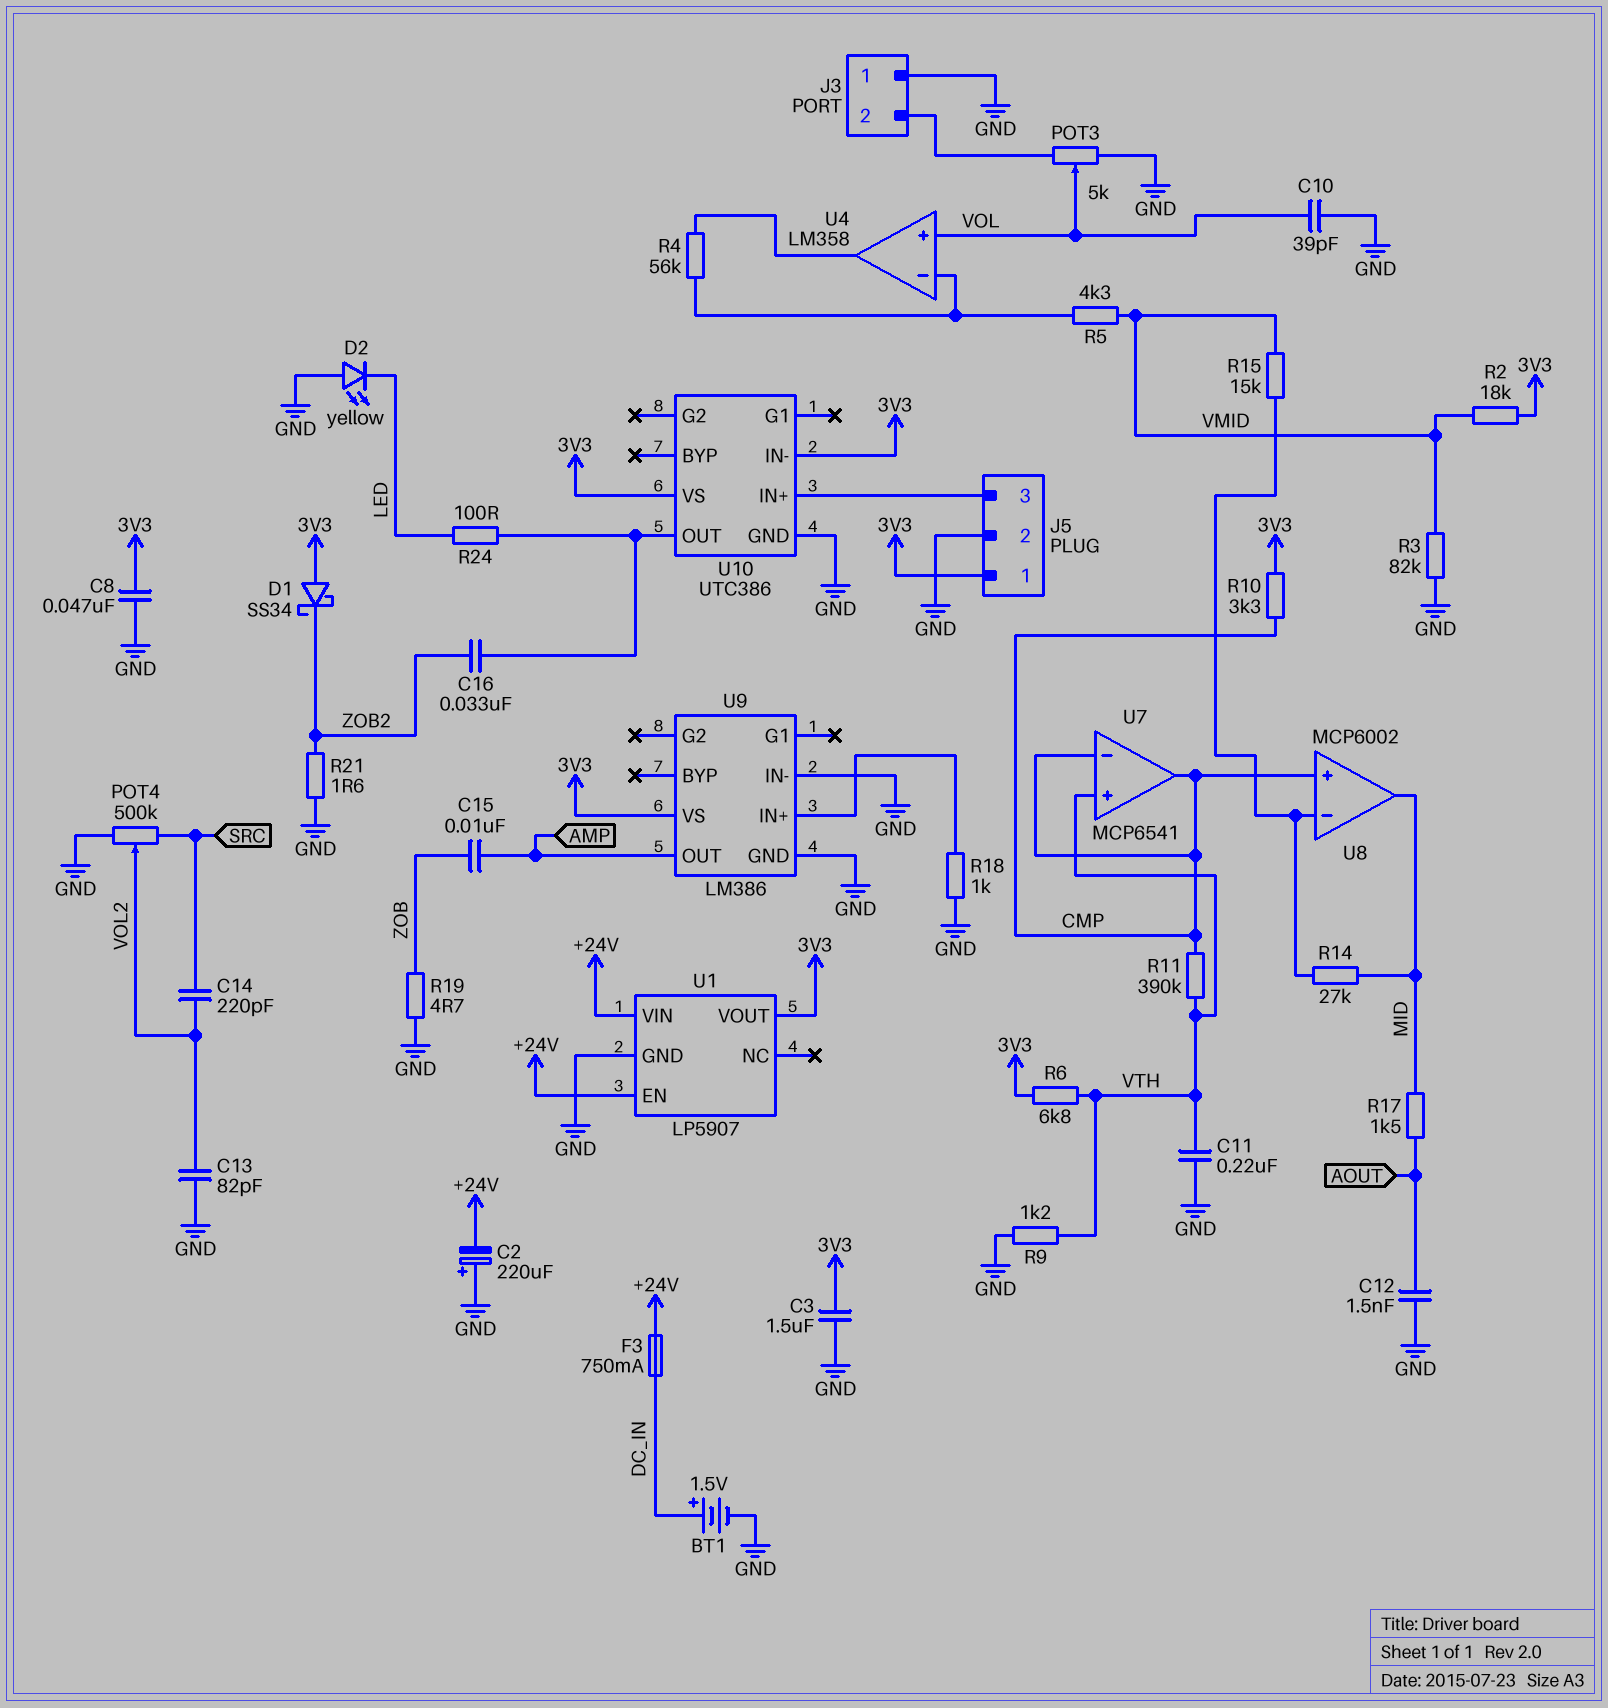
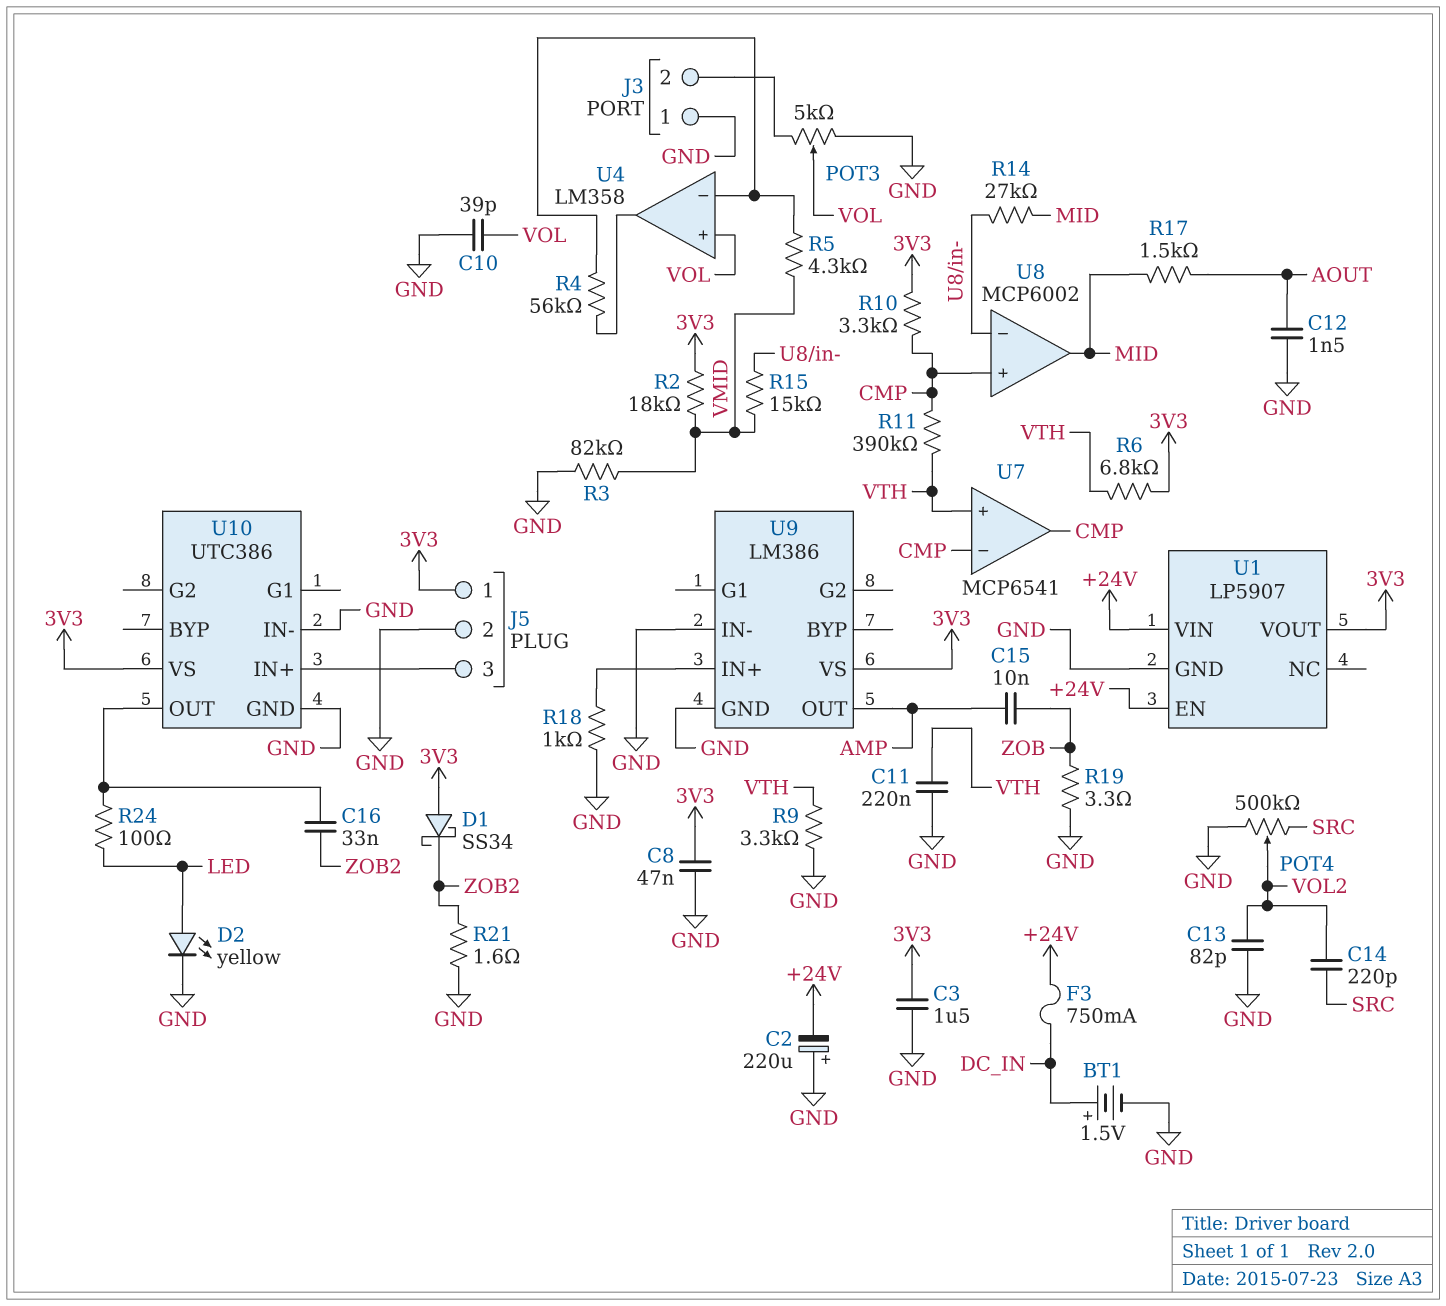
D2: LED yellow (A GND, K LED) -> LED yellow (A LED, K GND)
R9: 1.2k (GND, VTH) -> 3.3k (GND, VTH)
R19: 4.7 (GND, ZOB) -> 3.3 (GND, ZOB)
U10 pin IN-: 3V3 -> GND

